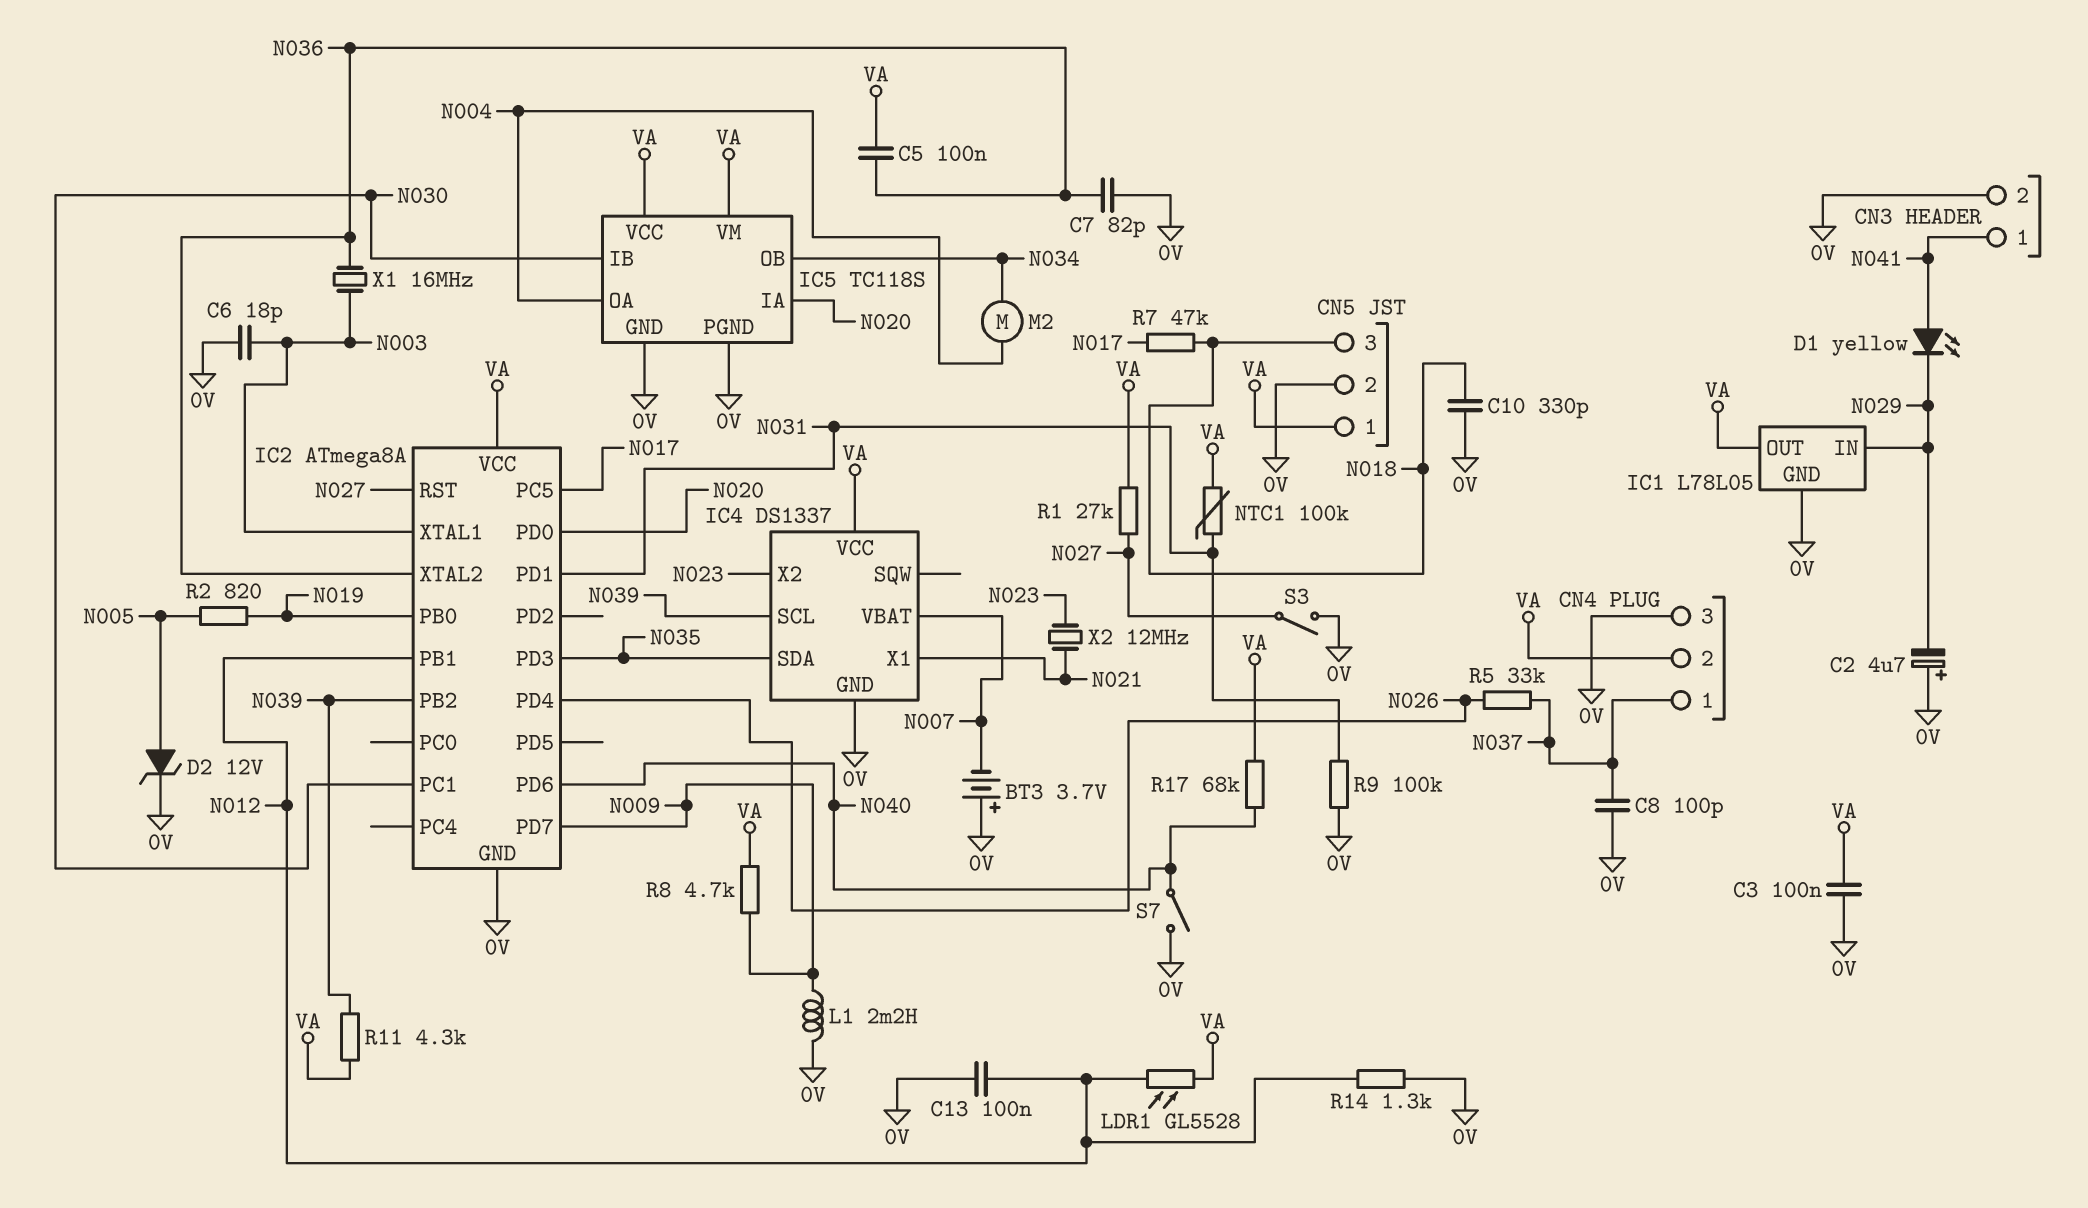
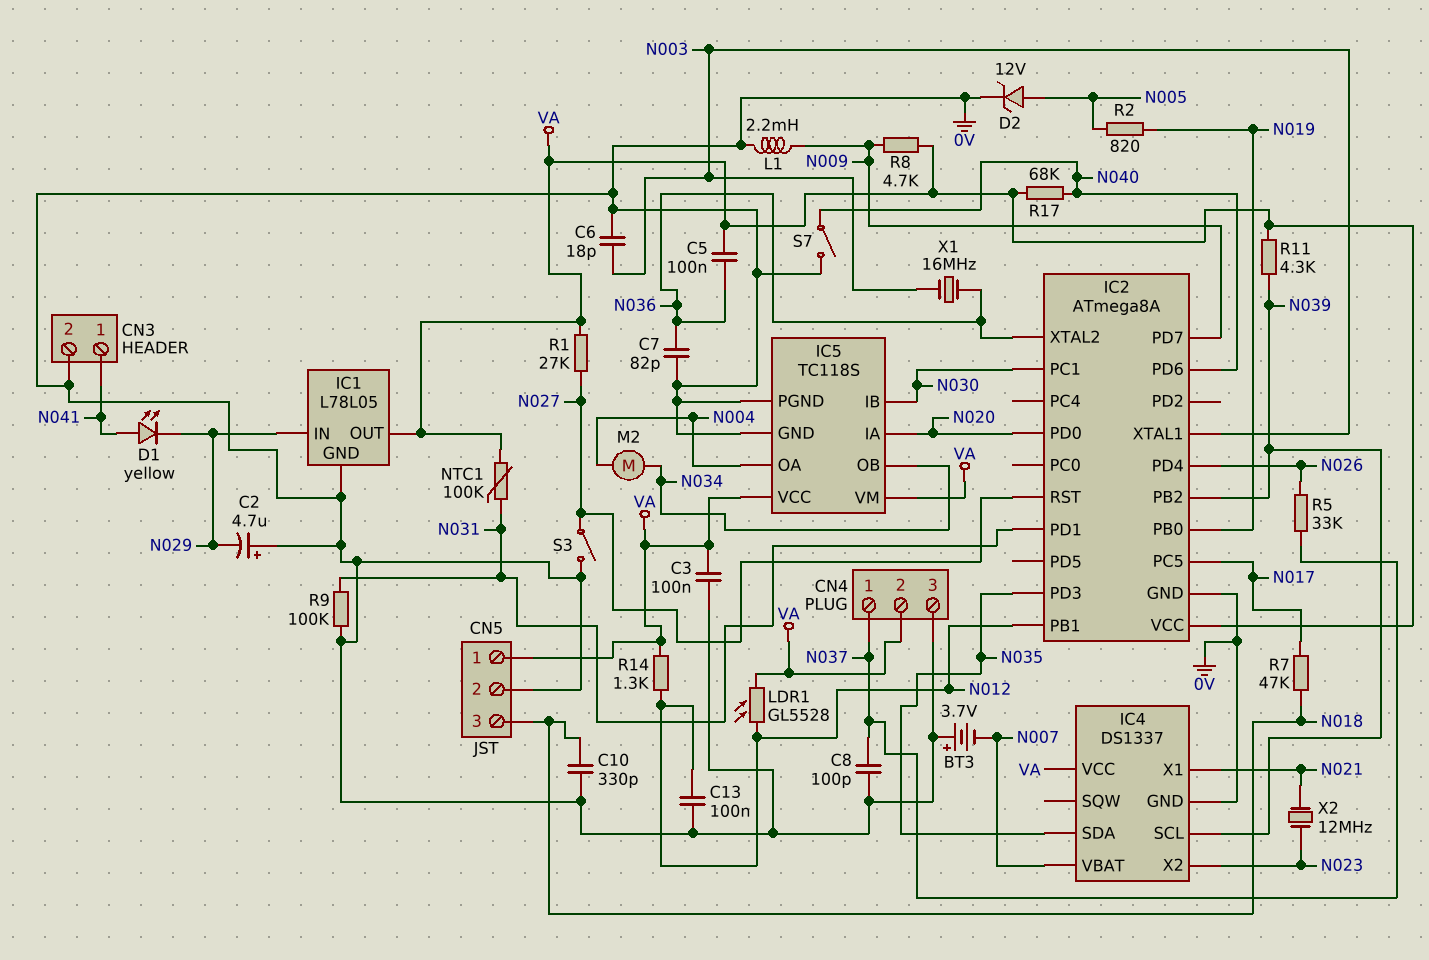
R14: 1.3k (0V, N012) -> 1.3k (N012, VA)

